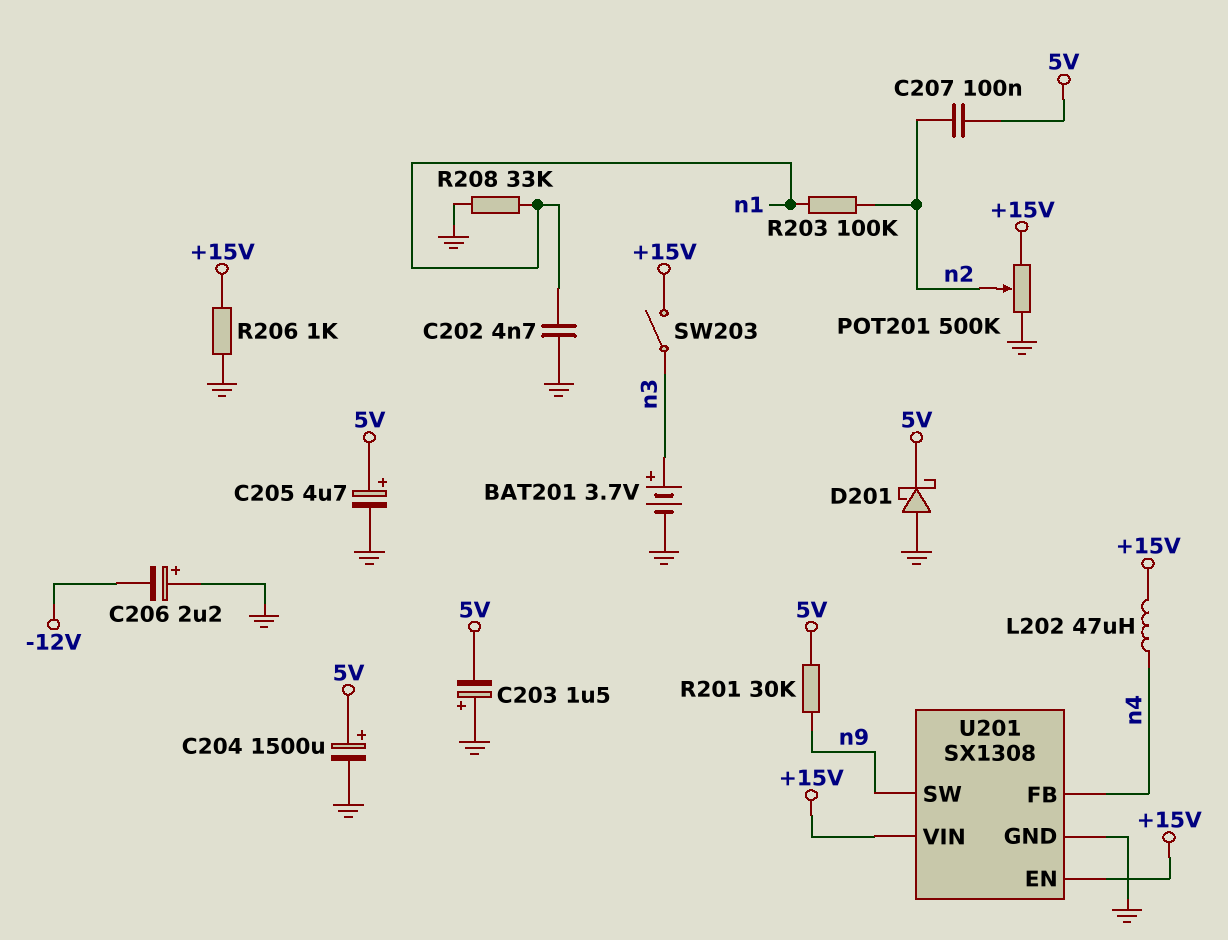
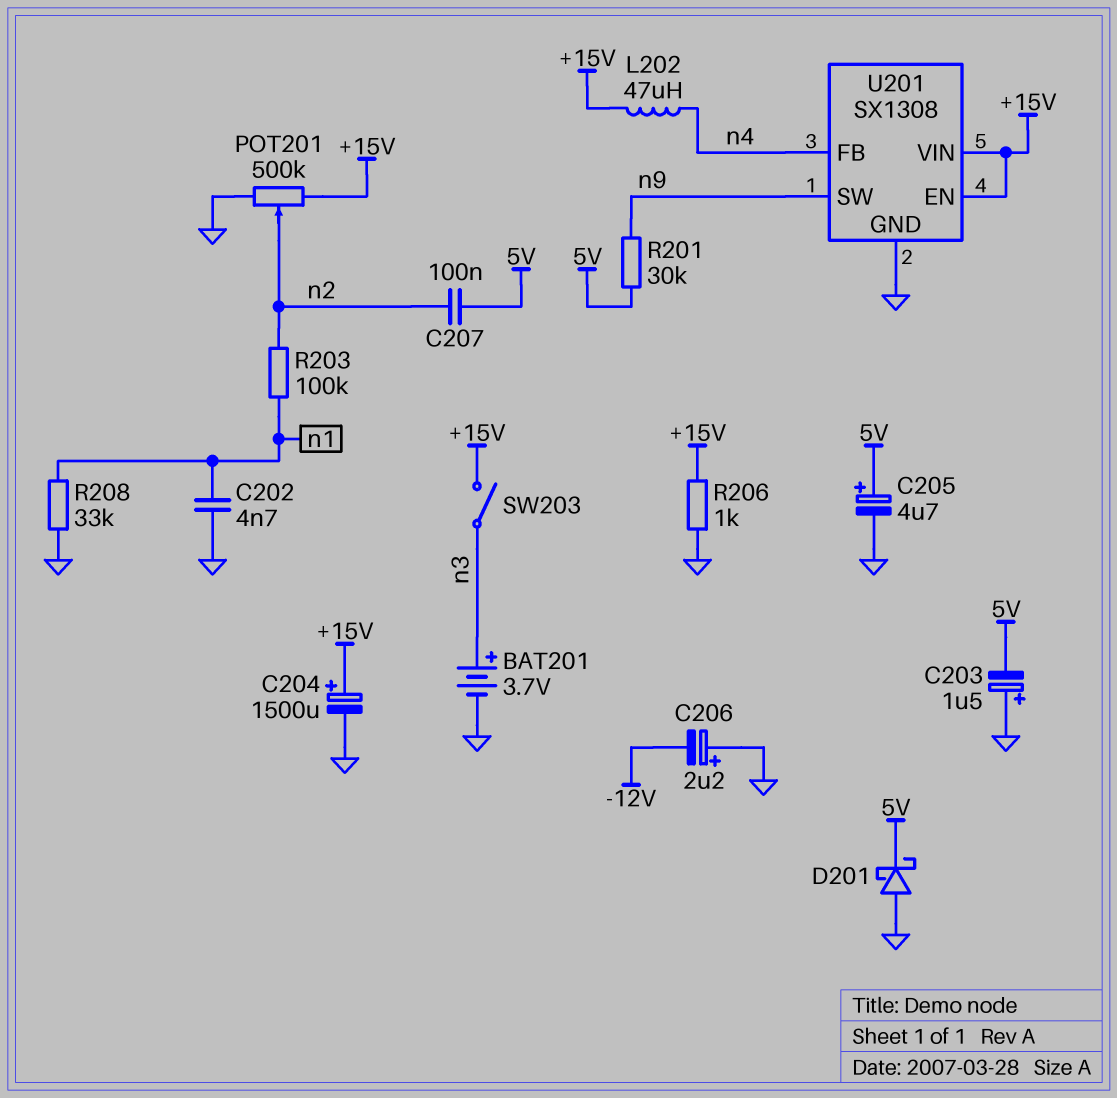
C204: 1500uF (plus 5V, minus GND) -> 1500uF (plus +15V, minus GND)

